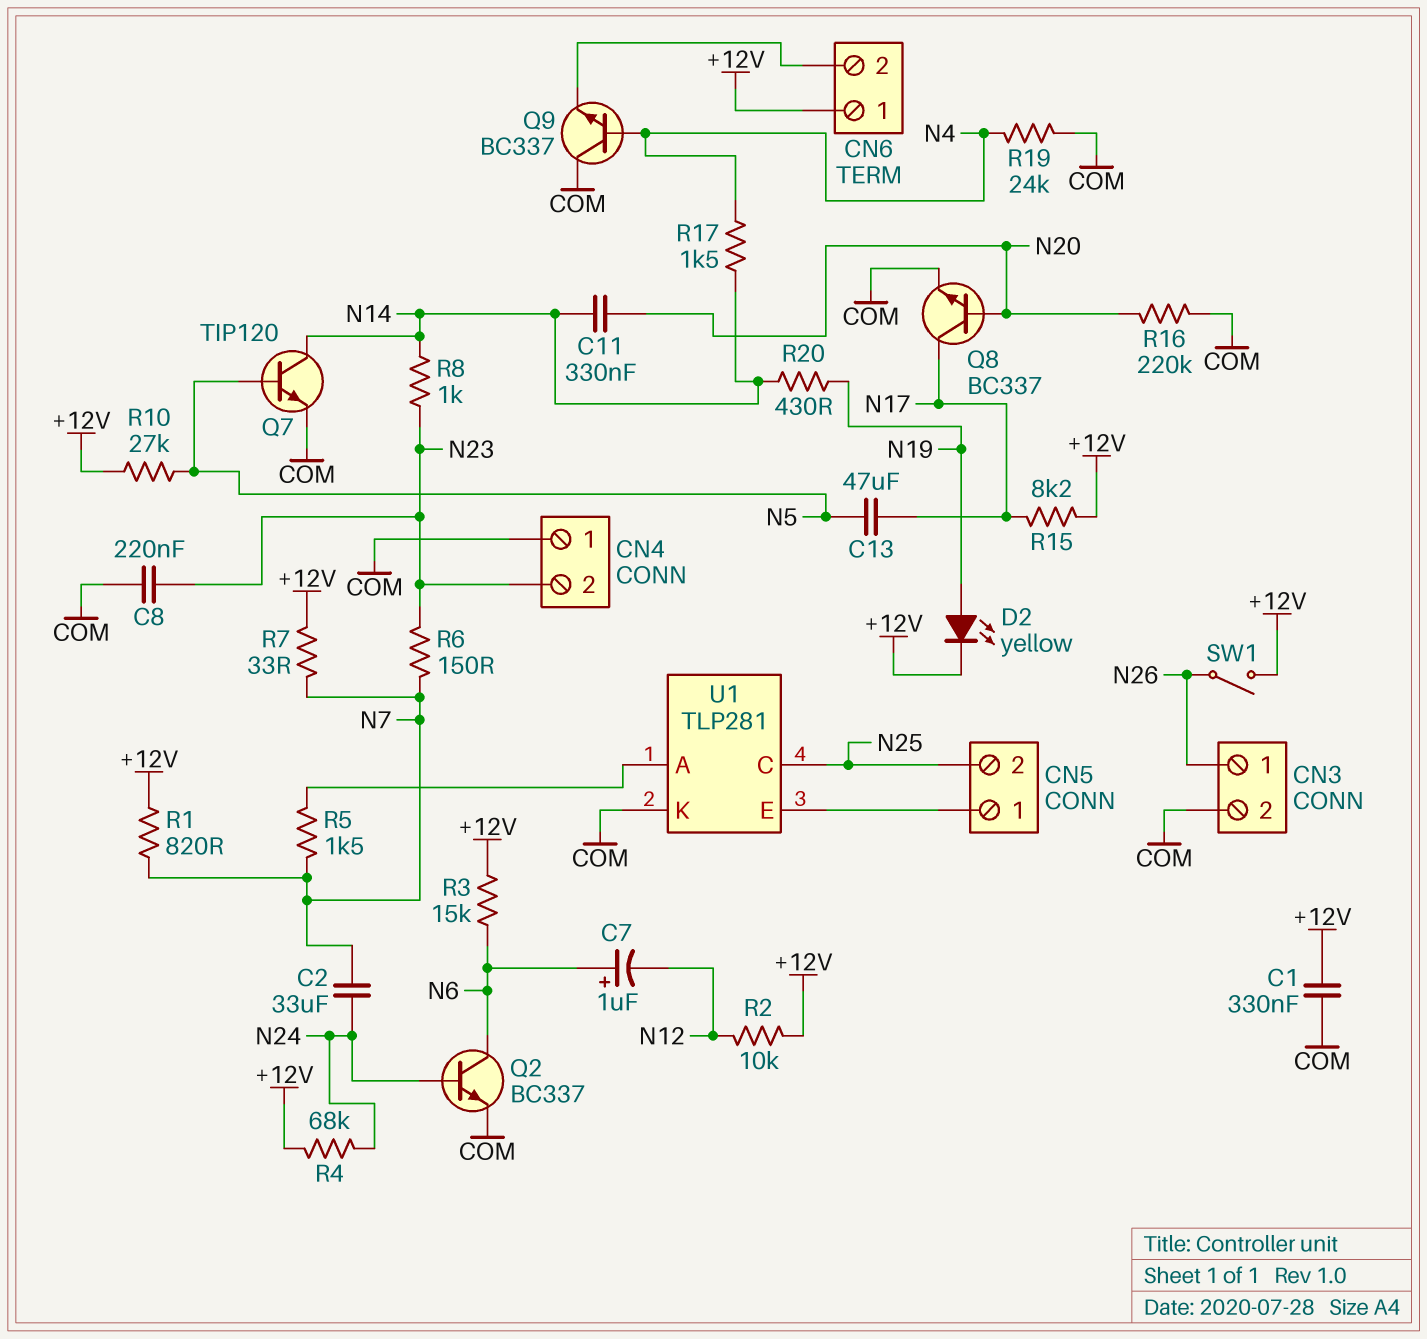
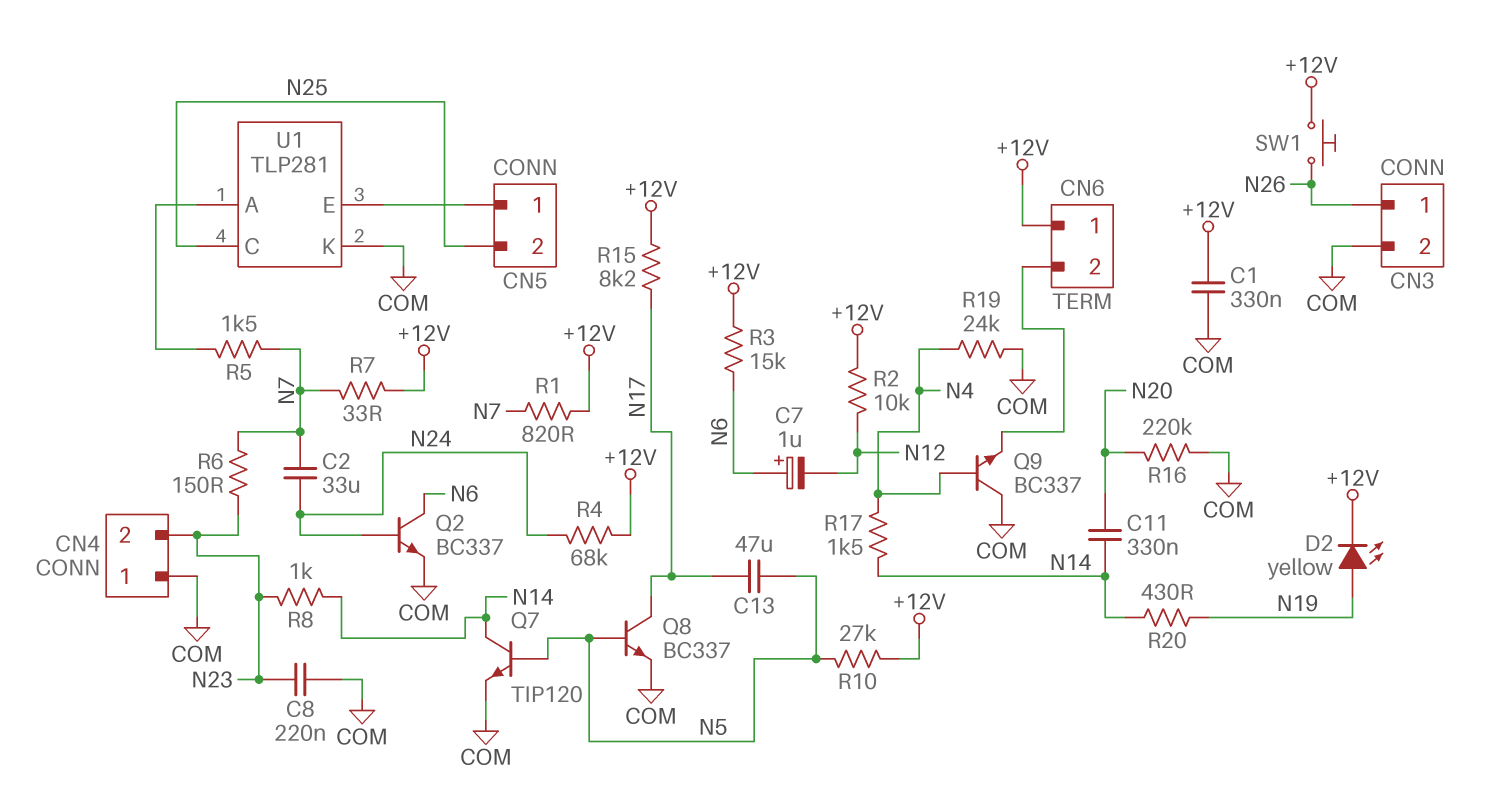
Q8: NPN BC337 (B N20, C N17, E COM) -> NPN BC337 (B N5, C N17, E COM)
SW1: switch (+12V, N26) -> button (+12V, N26)

